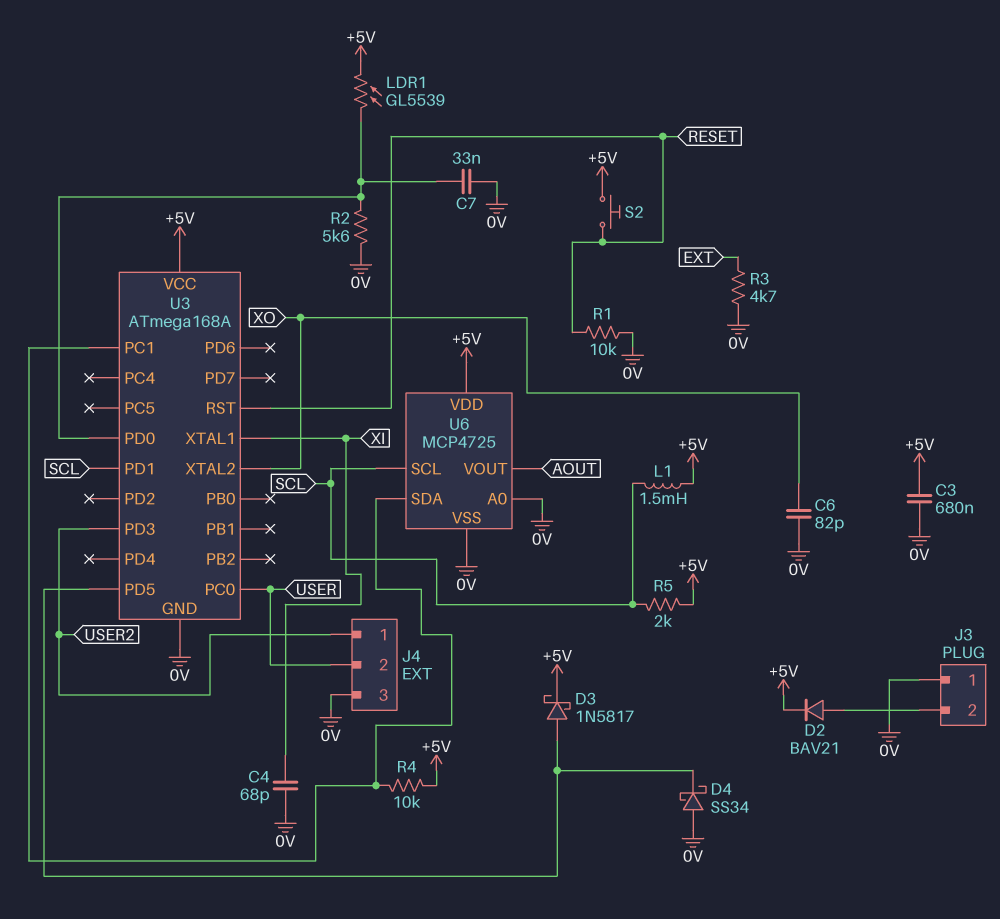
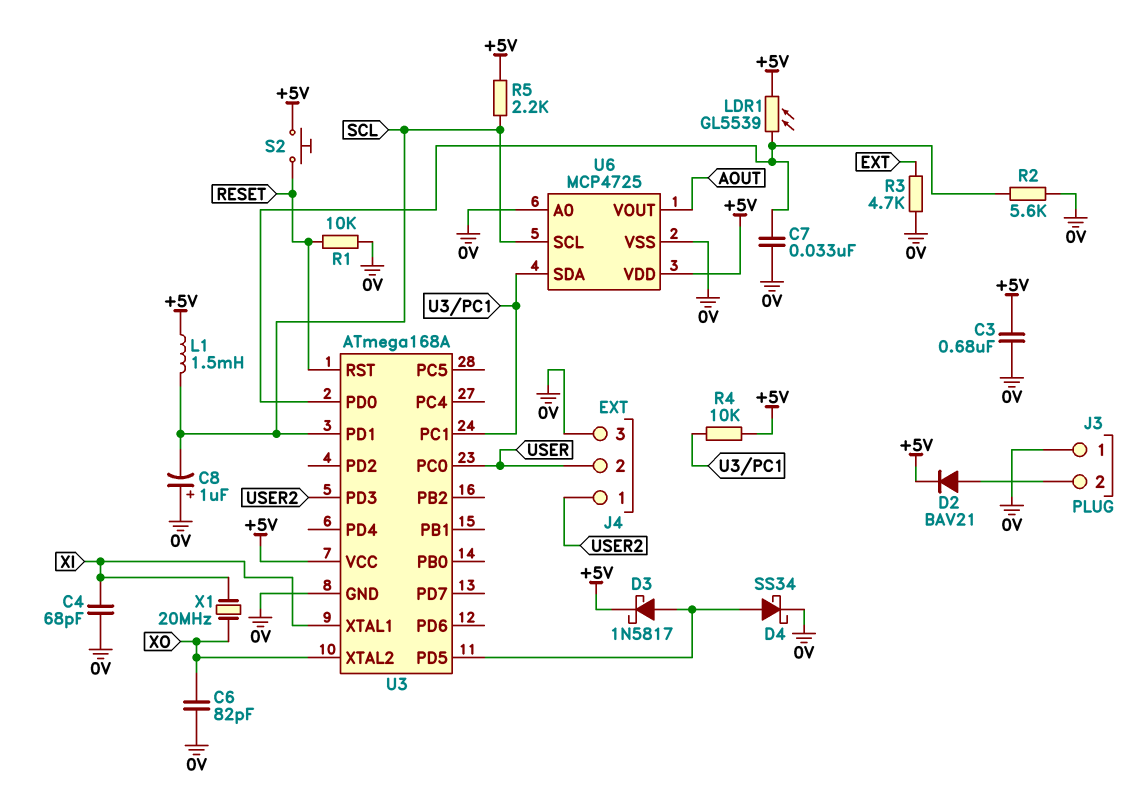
C8: none -> 1uF (plus 0V, minus SCL)
D4: schottky SS34 (A 0V, K U3/PD5) -> schottky SS34 (A U3/PD5, K 0V)
R5: 2k (+5V, SCL) -> 2.2k (+5V, SCL)
X1: none -> 20MHz (XI, XO)

